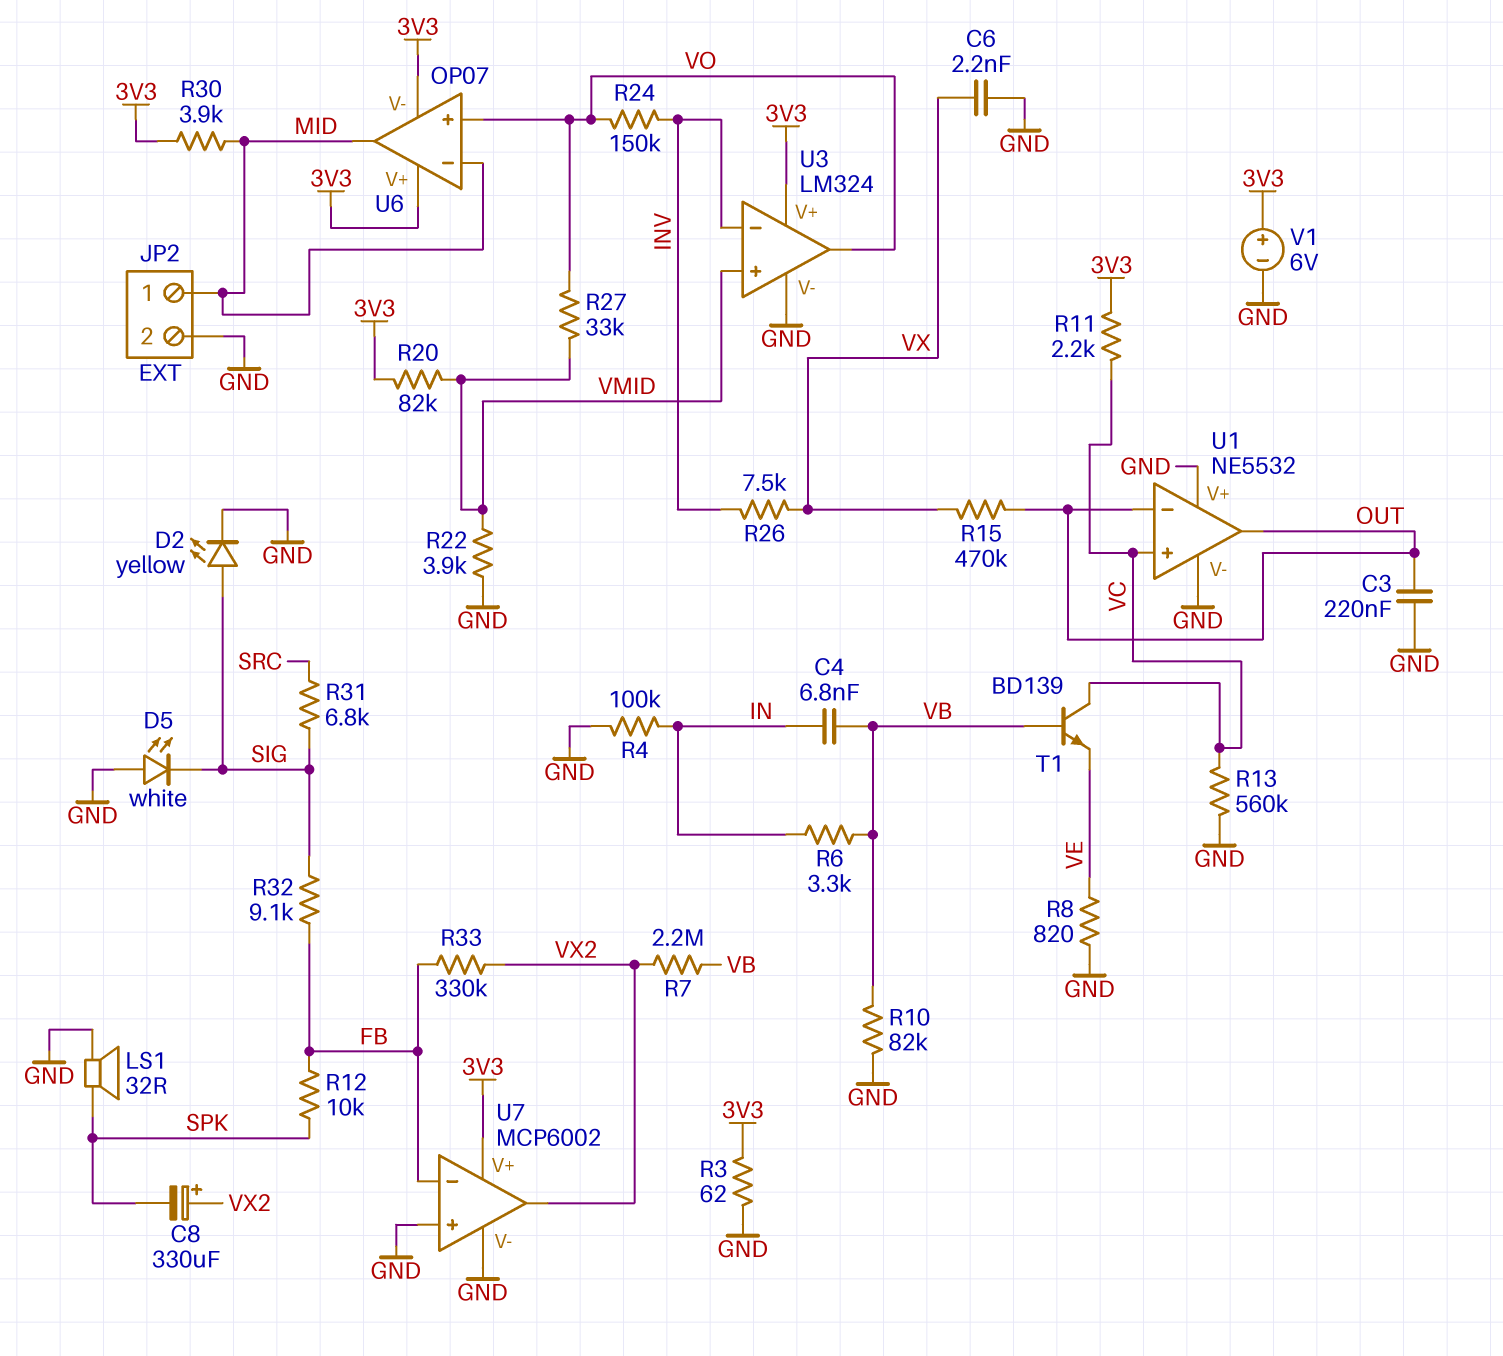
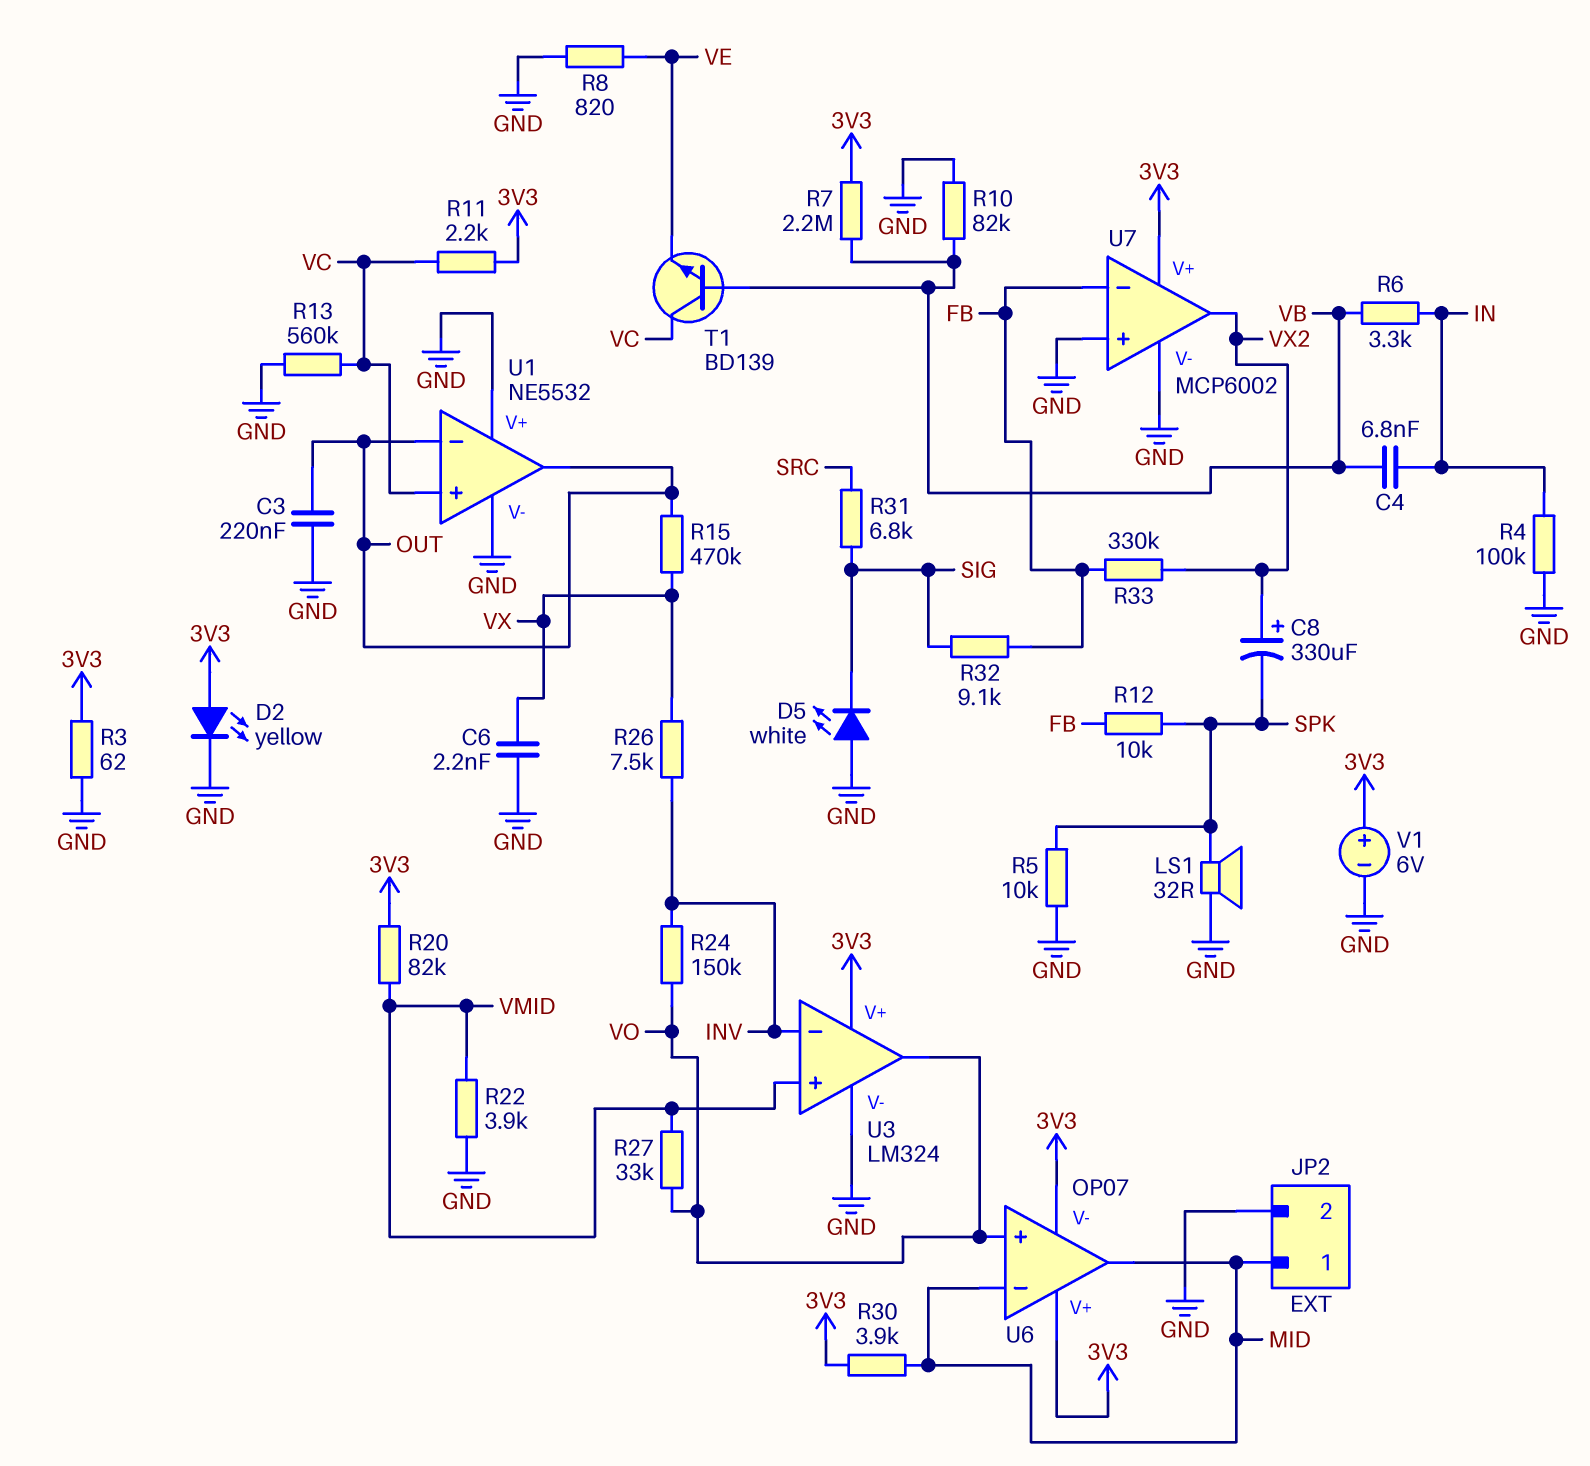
D2: LED yellow (A SIG, K GND) -> LED yellow (A 3V3, K GND)
R5: none -> 10k (GND, SPK)
R7: 2.2M (VB, VX2) -> 2.2M (3V3, VB)

